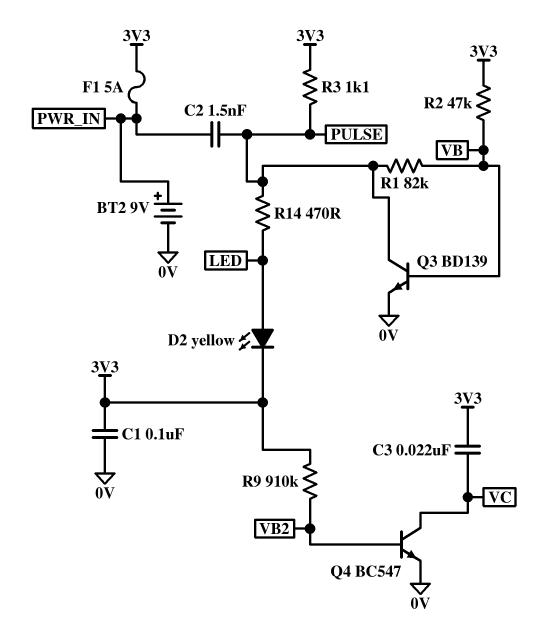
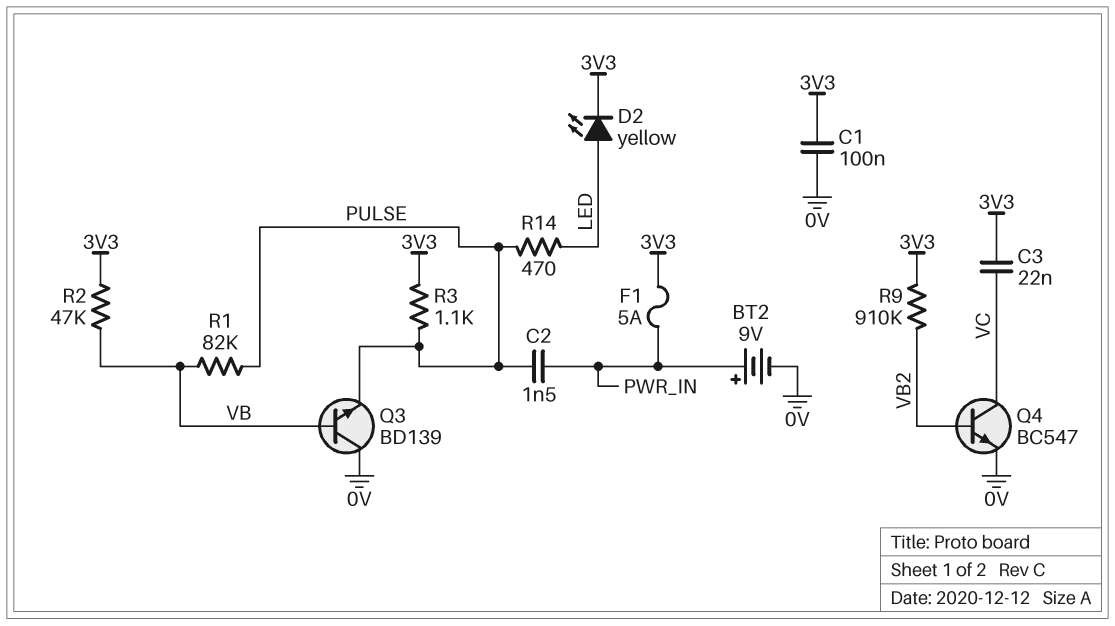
Q3: NPN BD139 (B VB, C PULSE, E 0V) -> NPN BD139 (B VB, C 0V, E PULSE)

